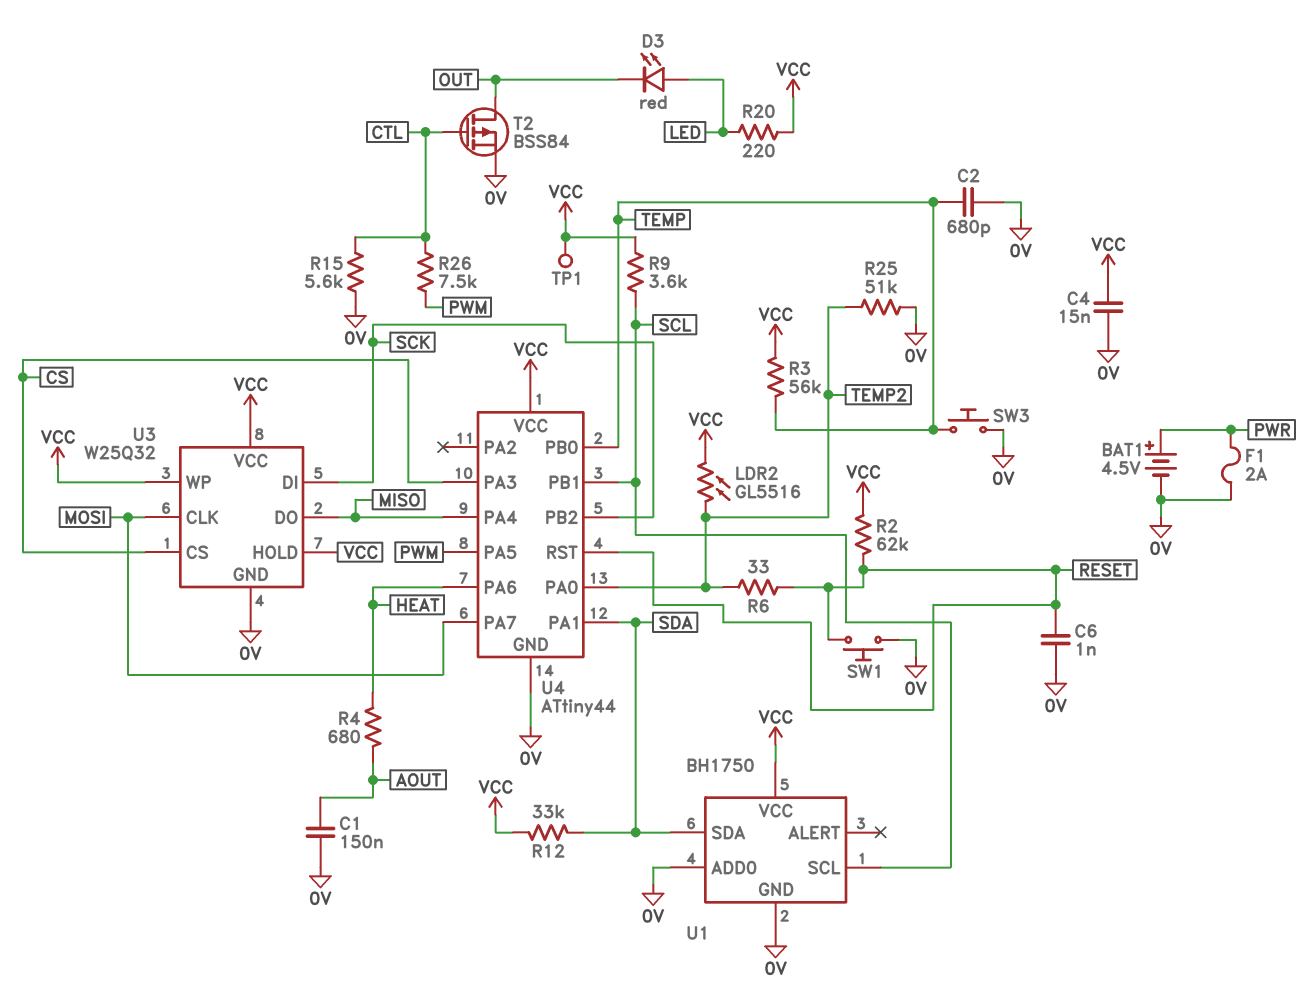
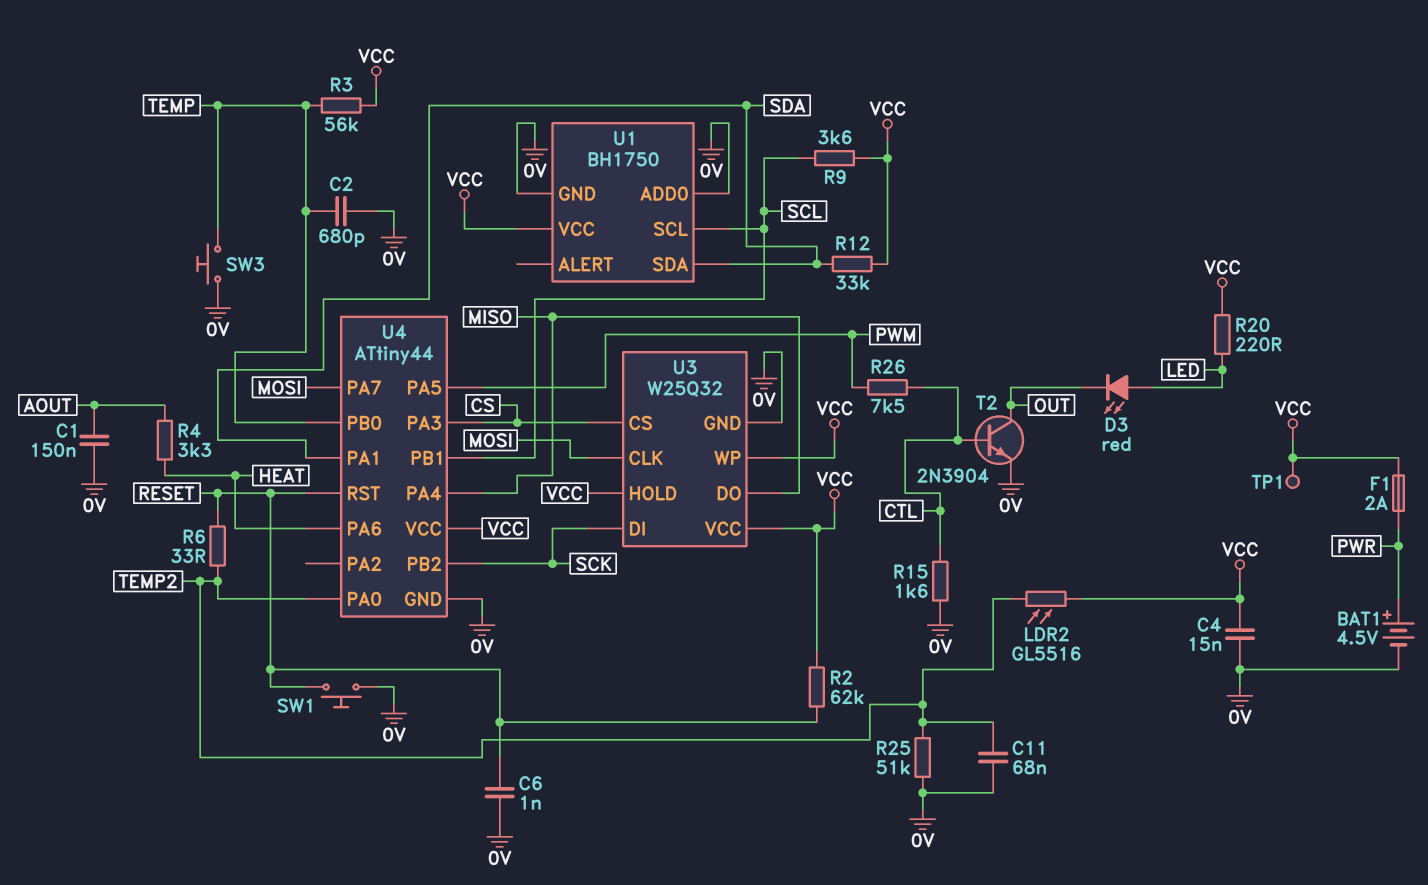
C11: none -> 68nF (0V, TEMP2)
F1: 2A (0V, PWR) -> 2A (PWR, VCC)
R4: 680 (AOUT, HEAT) -> 3.3k (AOUT, HEAT)
R15: 5.6k (0V, CTL) -> 1.6k (0V, CTL)
T2: PMOS BSS84 (G CTL, D OUT, S 0V) -> NPN 2N3904 (B CTL, C OUT, E 0V)

